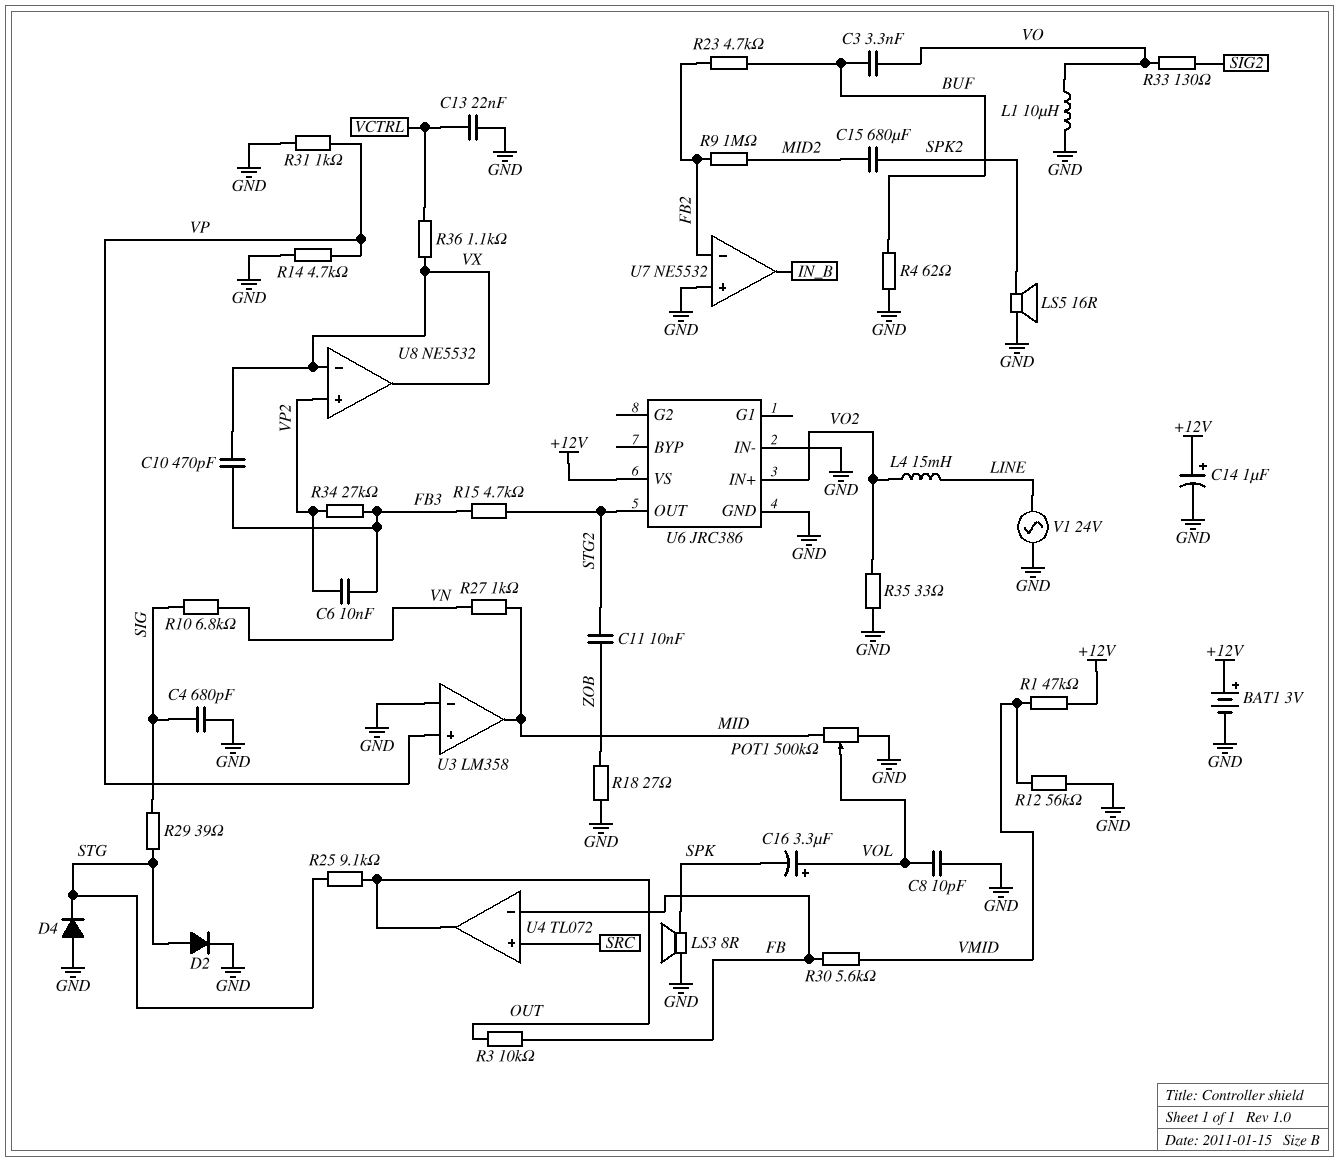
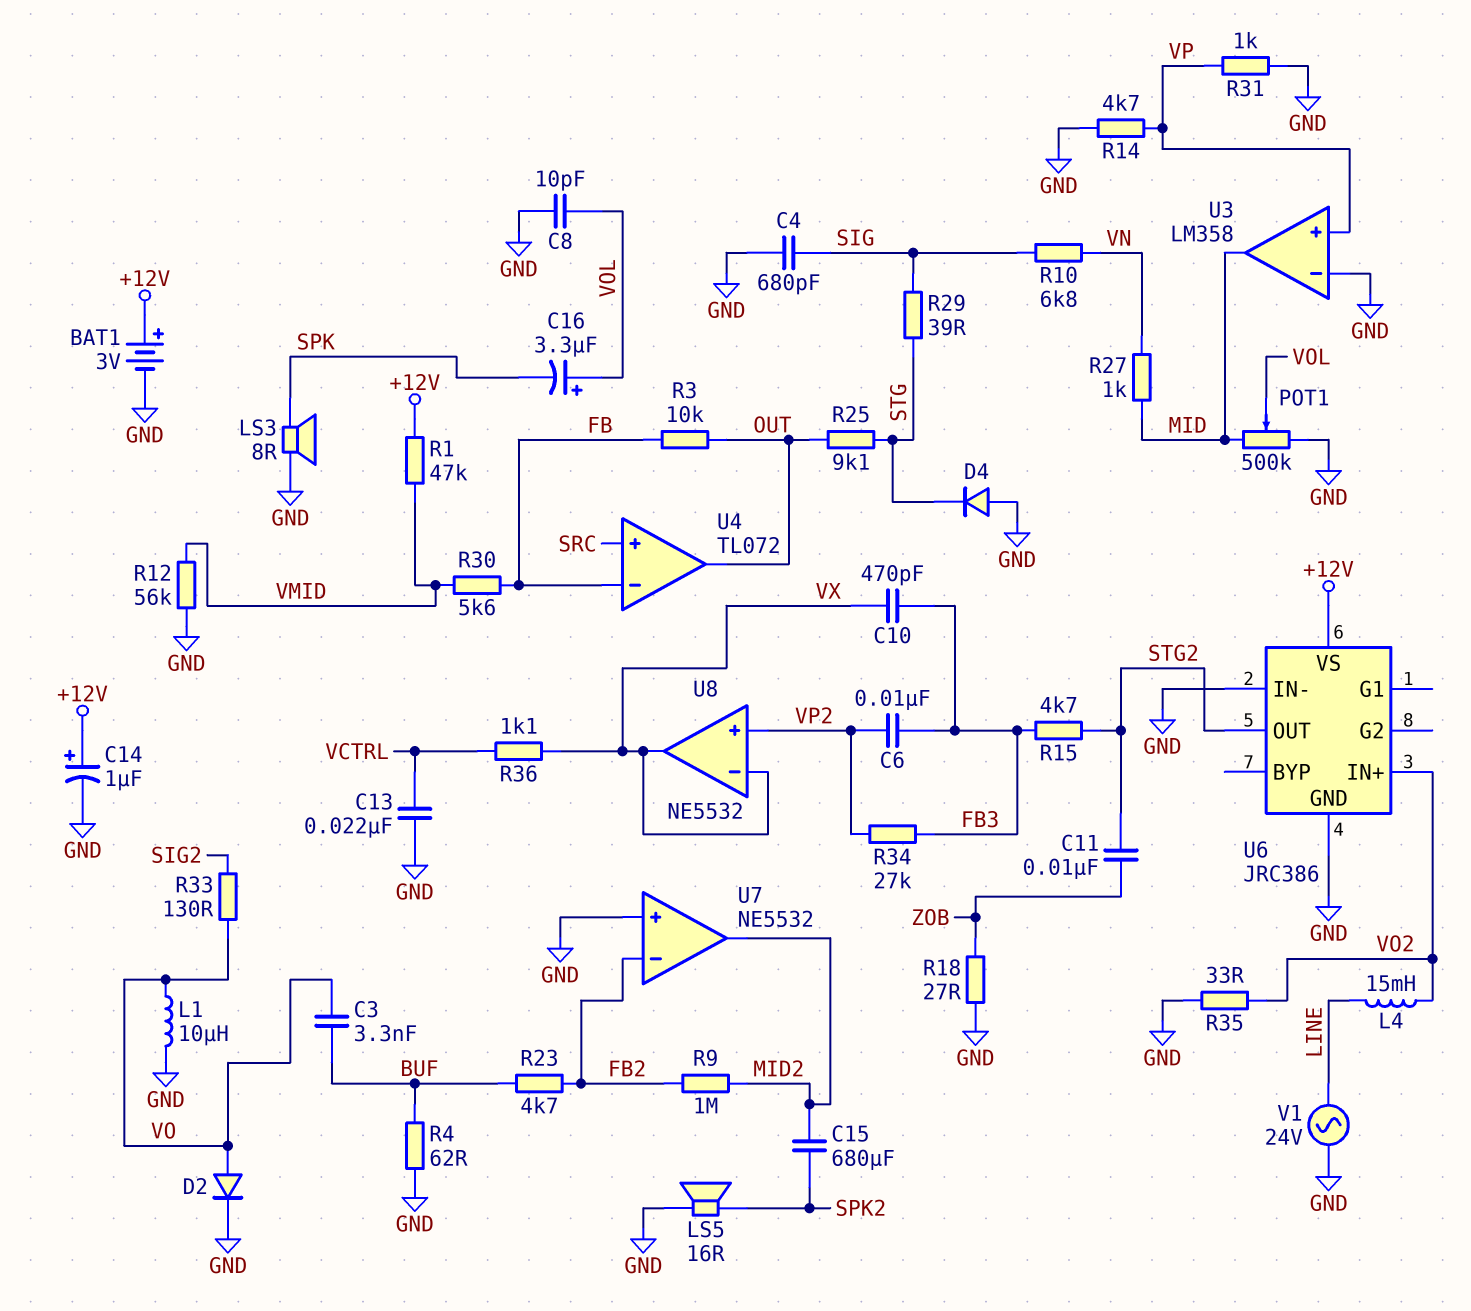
D2: diode (A STG, K GND) -> diode (A VO, K GND)
U7 pin out: IN_B -> MID2

